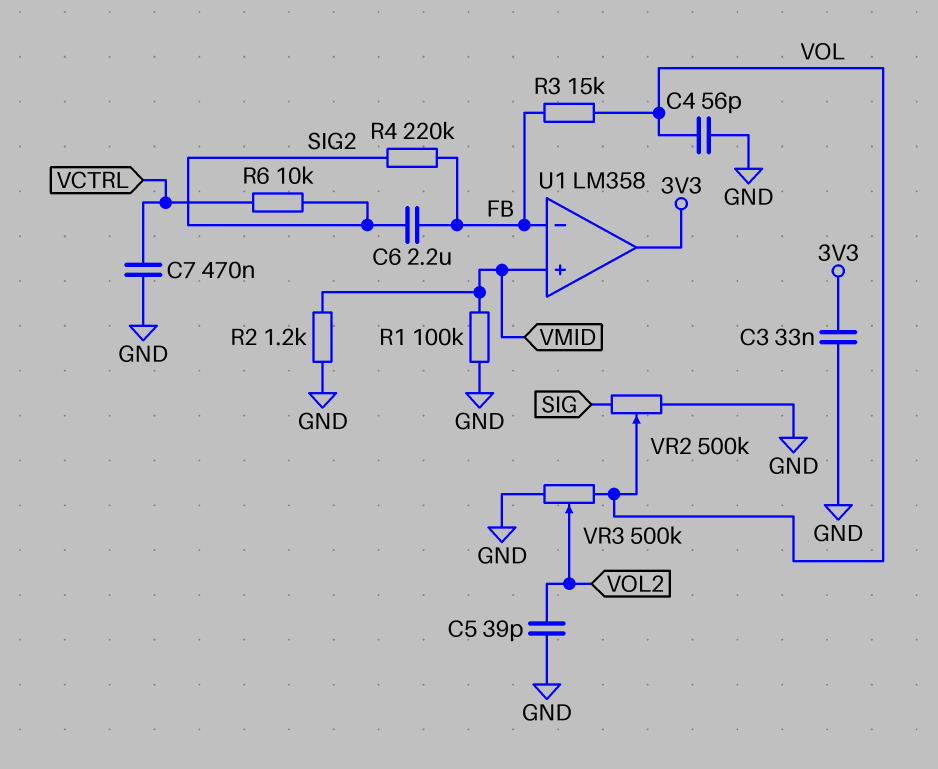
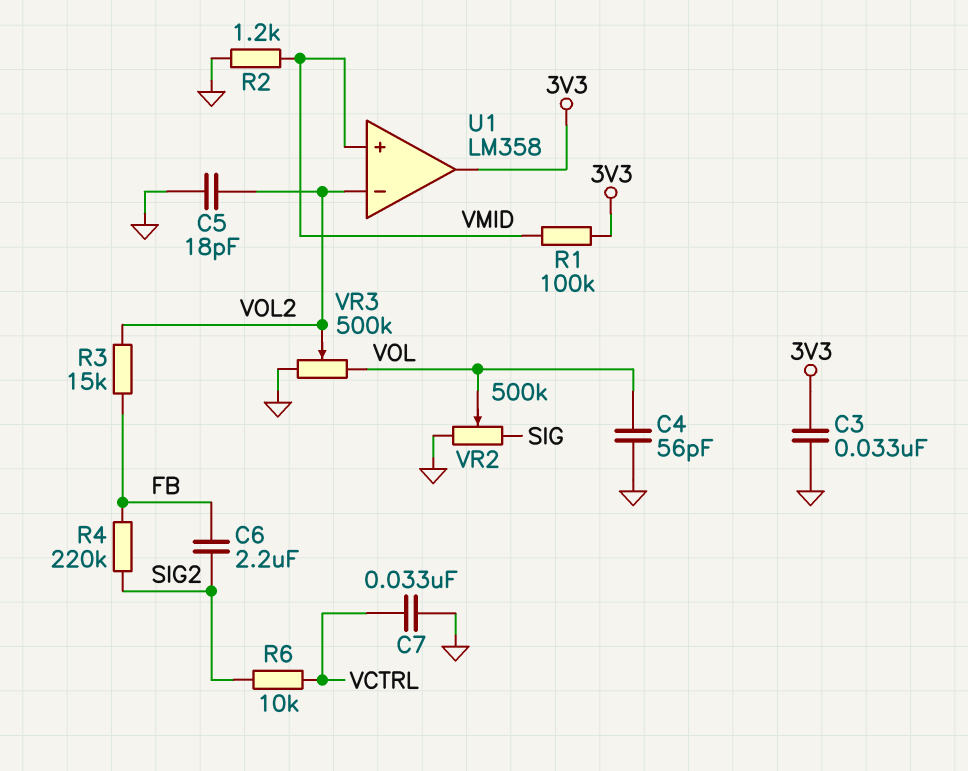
C5: 39pF (GND, VOL2) -> 18pF (GND, VOL2)
C7: 470nF (GND, VCTRL) -> 33nF (GND, VCTRL)
R1: 100k (GND, VMID) -> 100k (3V3, VMID)
R3: 15k (FB, VOL) -> 15k (FB, VOL2)
U1 pin in-: FB -> VOL2

